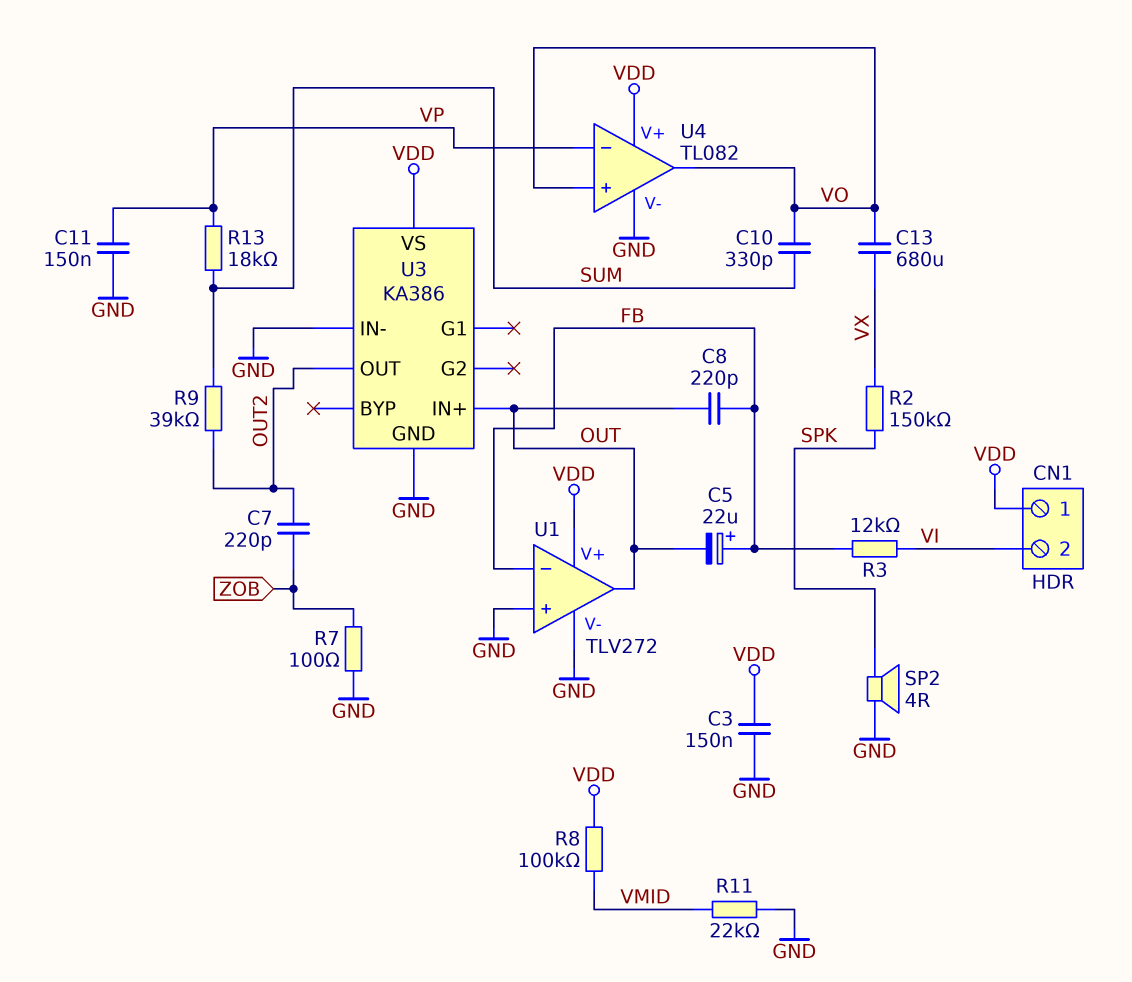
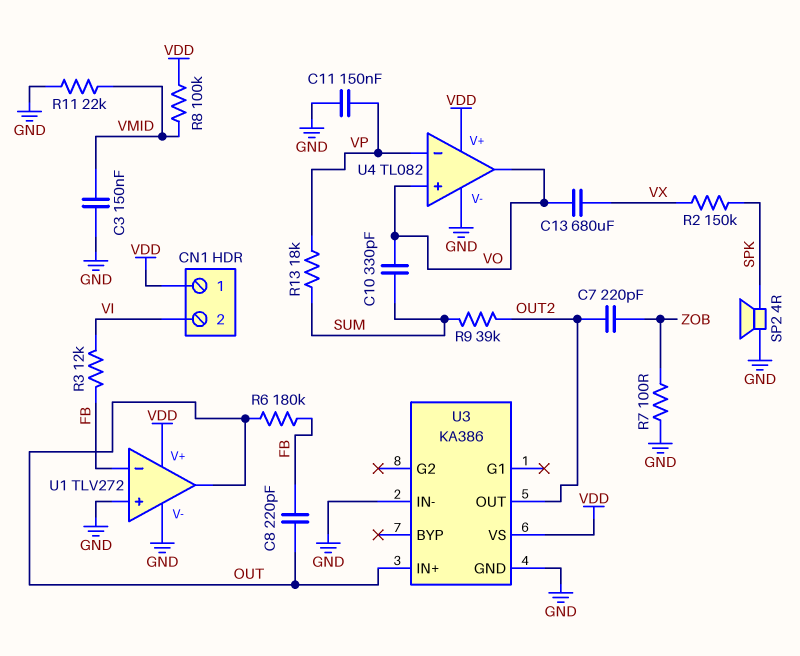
C3: 150nF (GND, VDD) -> 150nF (GND, VMID)
C5: 22uF (plus FB, minus OUT) -> none
R6: none -> 180k (FB, OUT)

